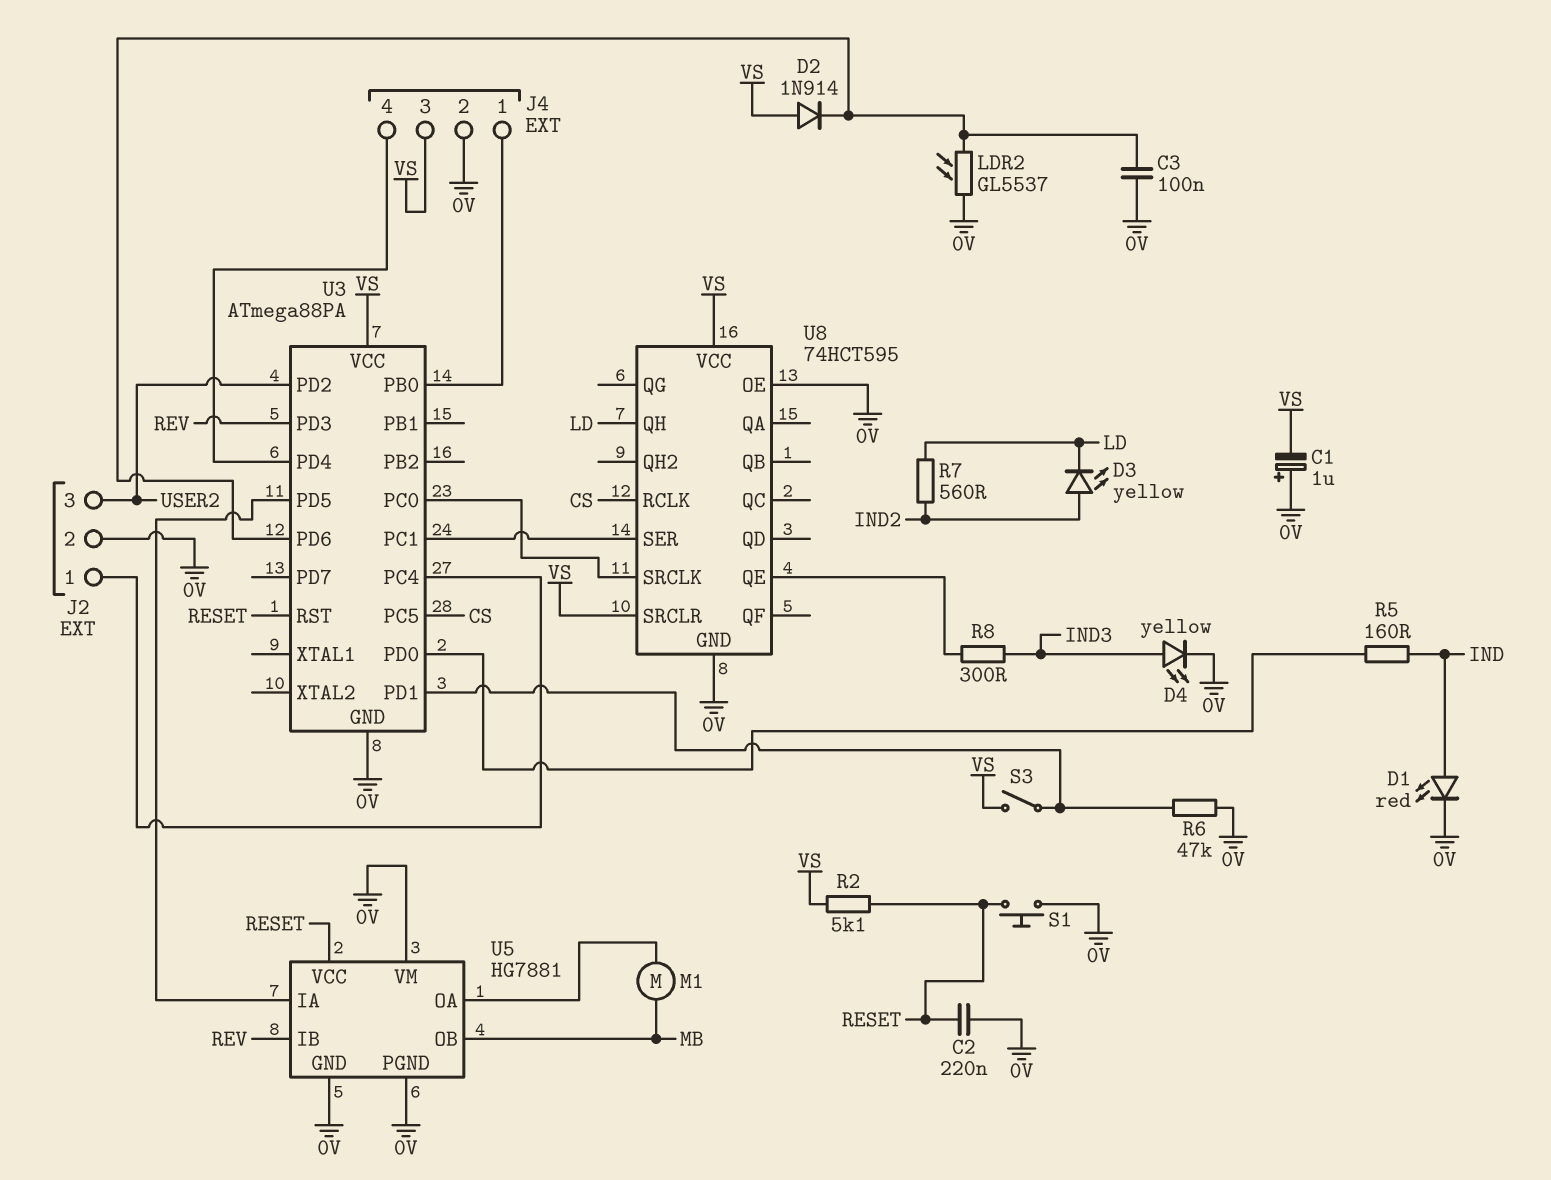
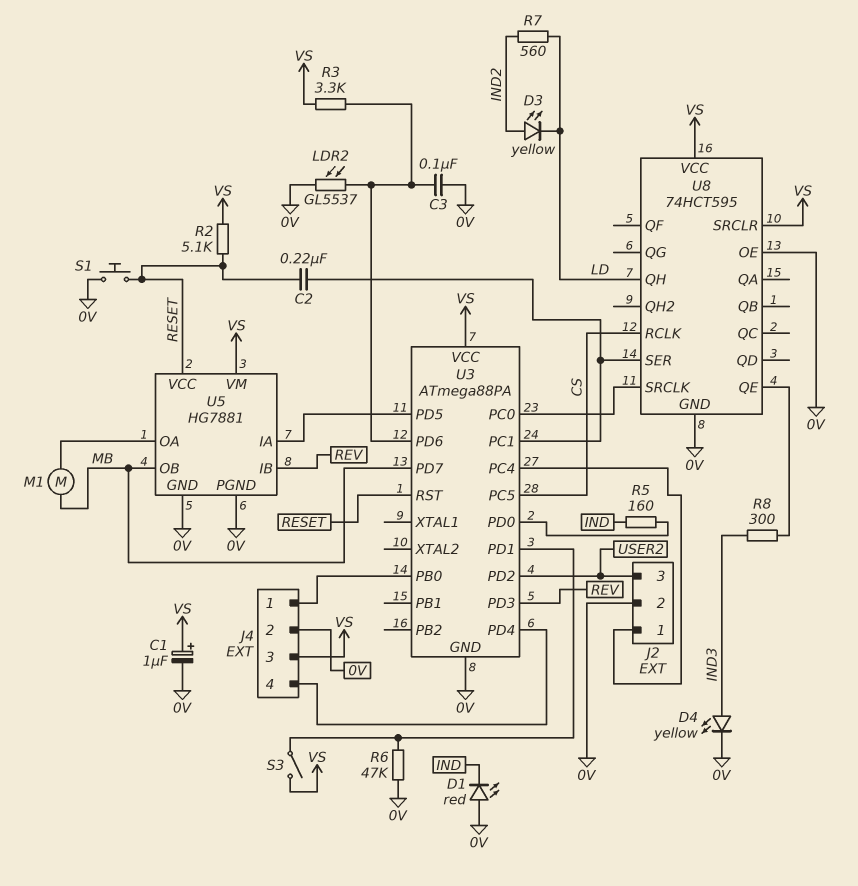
C1: 1uF (plus 0V, minus VS) -> 1uF (plus VS, minus 0V)
C2: 220nF (0V, RESET) -> 220nF (RESET, U3/PC1)
D1: LED red (A IND, K 0V) -> LED red (A 0V, K IND)
D2: diode 1N914 (A VS, K U3/PD6) -> none
R3: none -> 3.3k (U3/PD6, VS)
U3 pin PD7: none -> MB
U5 pin VM: 0V -> VS

